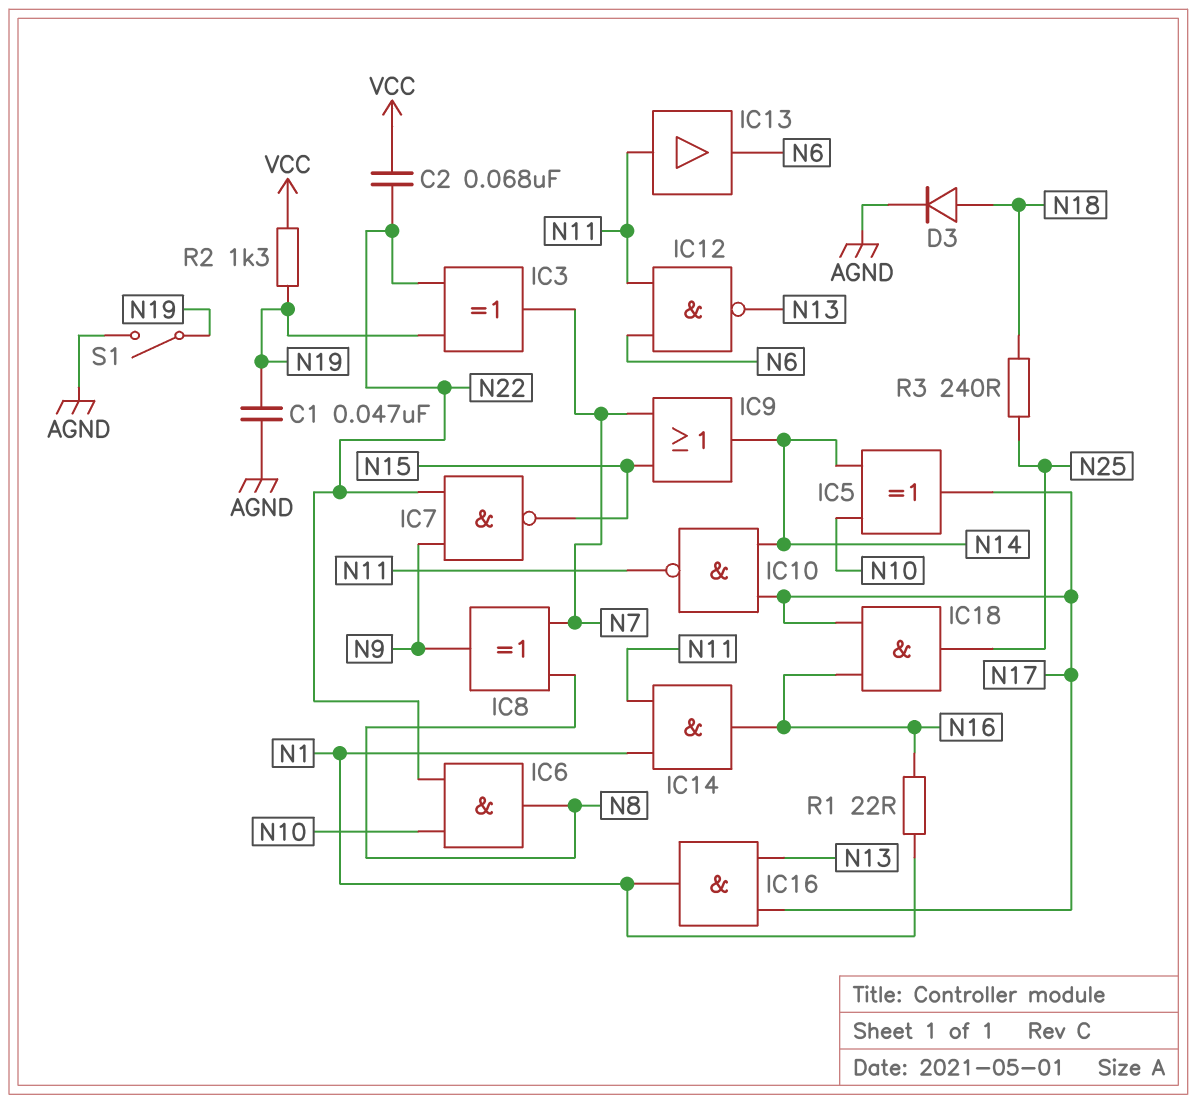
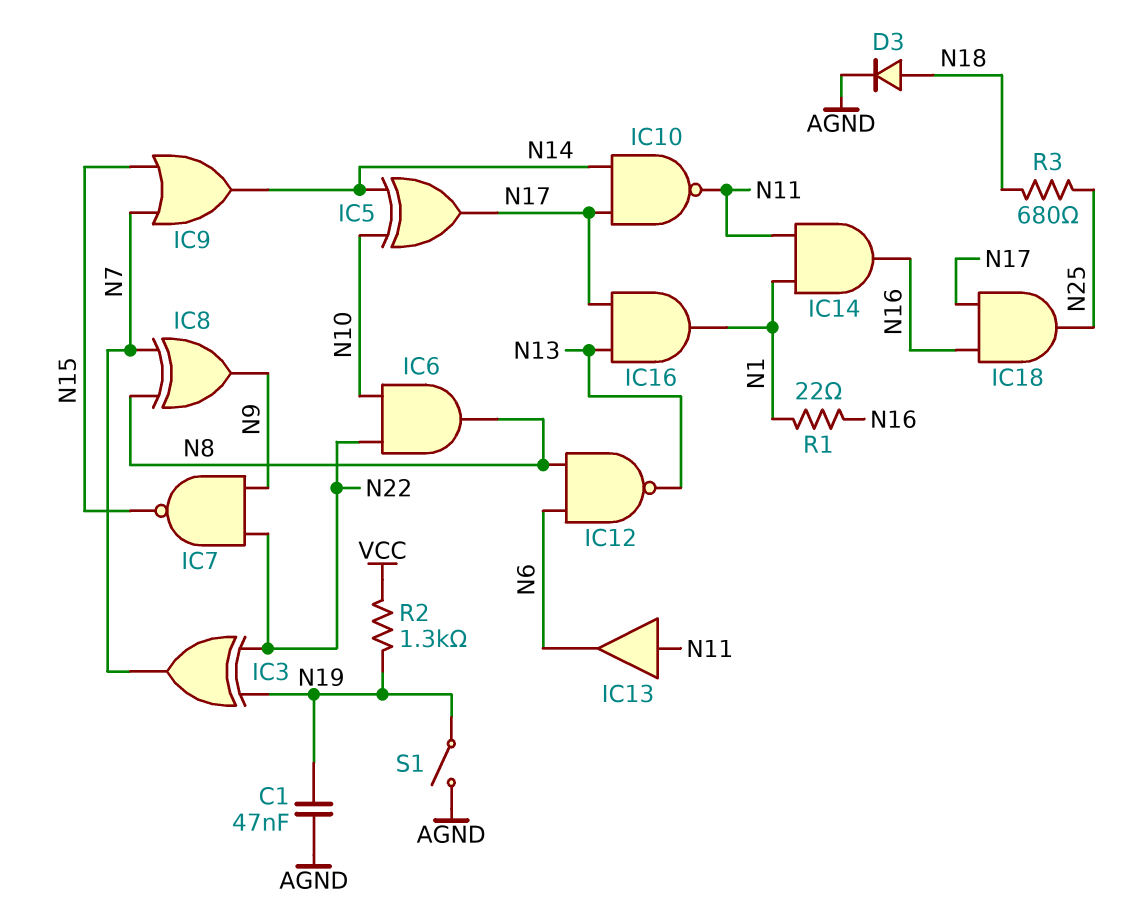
C2: 68nF (N22, VCC) -> none
IC12: NAND (in N6, in N11, out N13) -> NAND (in N6, in N8, out N13)
R3: 240 (N18, N25) -> 680 (N18, N25)

